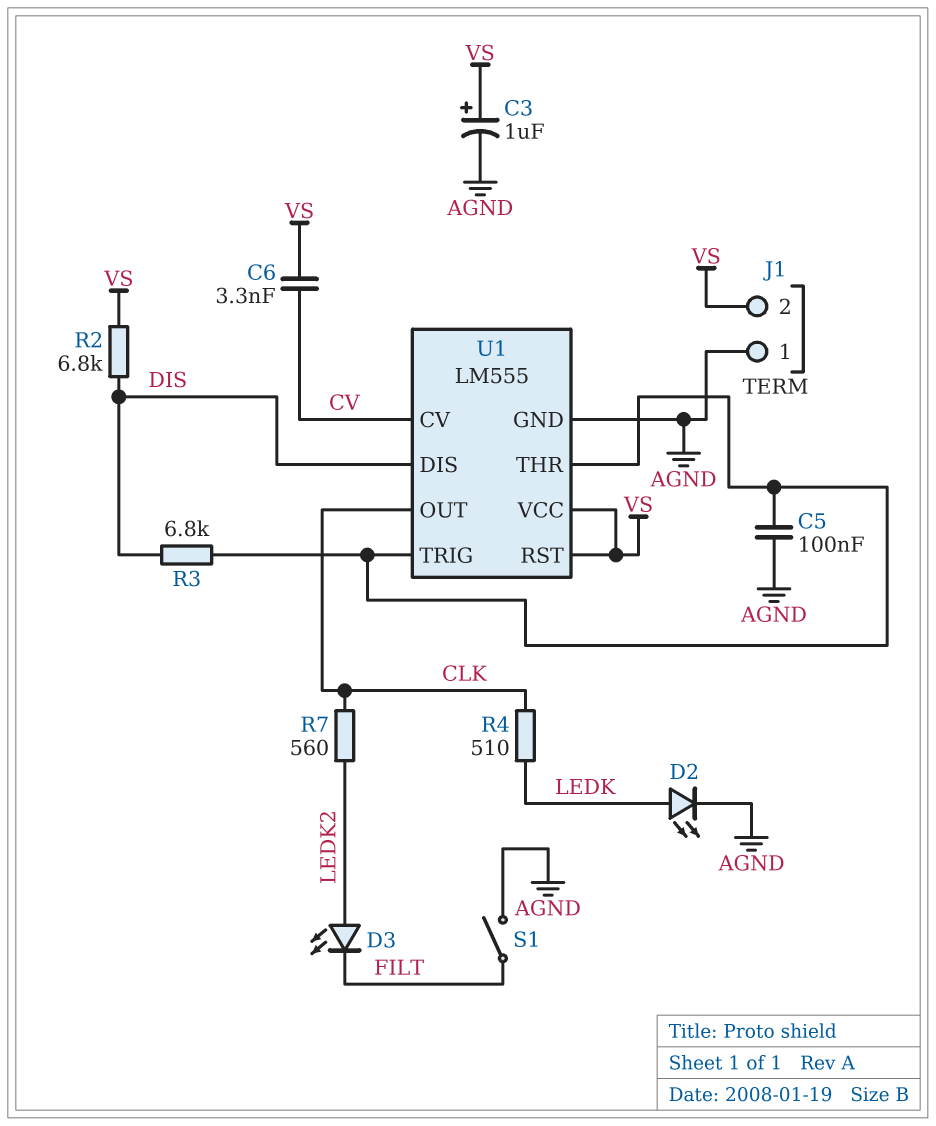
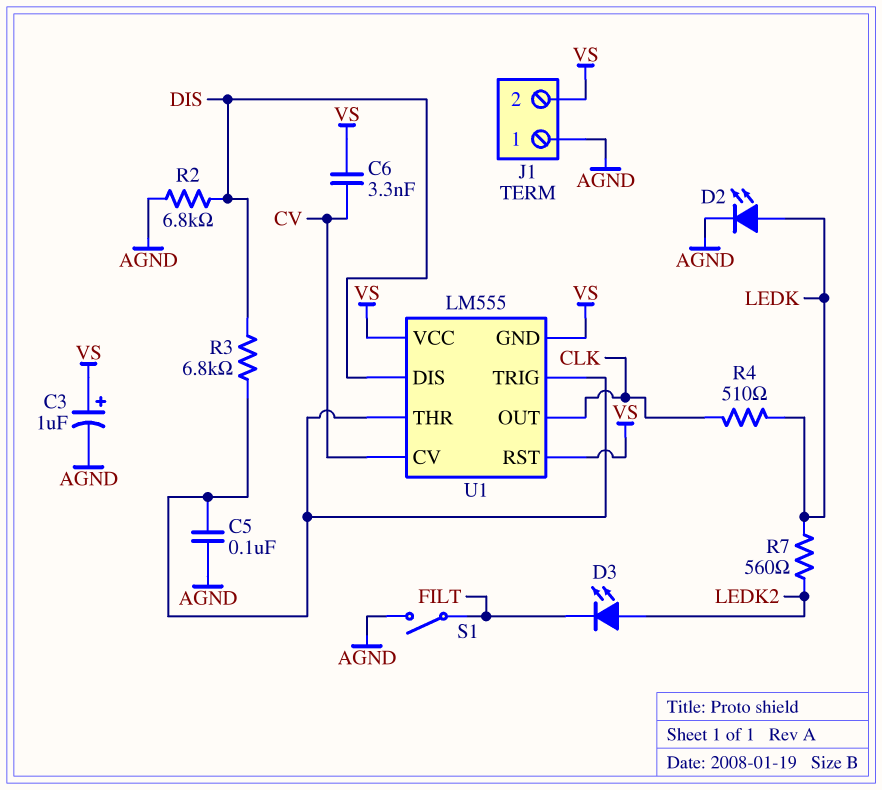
R2: 6.8k (DIS, VS) -> 6.8k (AGND, DIS)
R7: 560 (CLK, LEDK2) -> 560 (LEDK, LEDK2)
U1 pin GND: AGND -> VS

